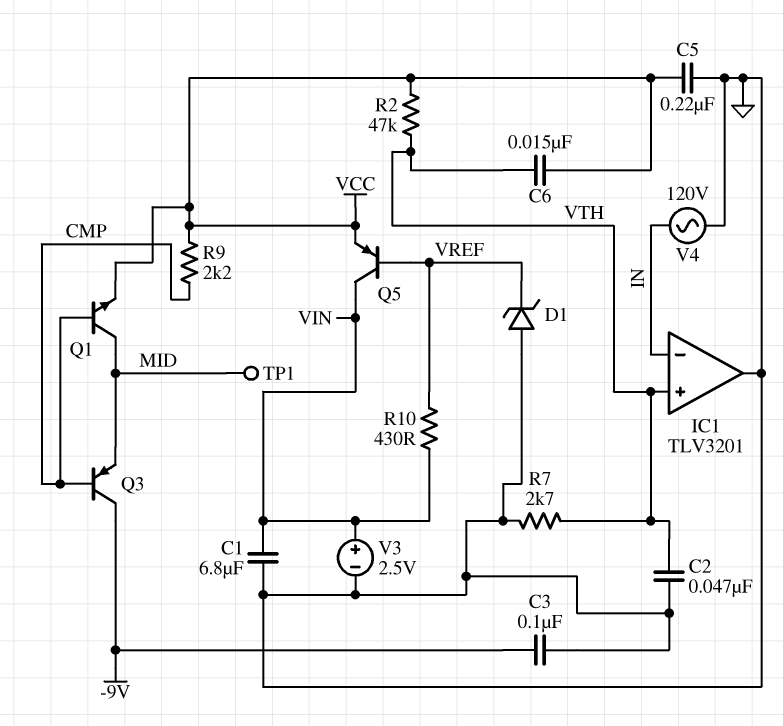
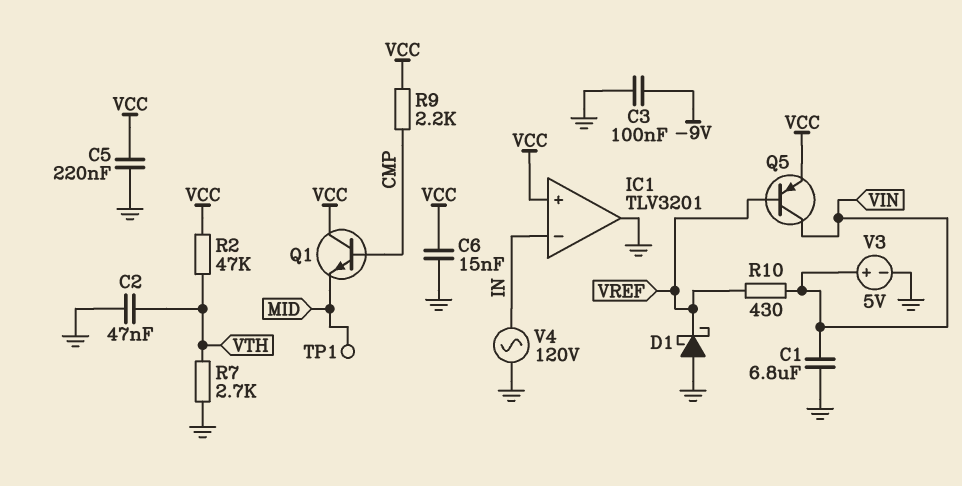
C6: 15nF (VCC, VTH) -> 15nF (GND, VCC)
D1: zener (A GND, K VREF) -> schottky (A GND, K VREF)
IC1 pin in+: VTH -> VCC
Q1: NPN (B CMP, C MID, E VCC) -> NPN (B CMP, C VCC, E MID)
Q3: PNP (B CMP, C -9V, E MID) -> none
V3: 2.5V (plus VIN, minus GND) -> 5V (plus VIN, minus GND)

